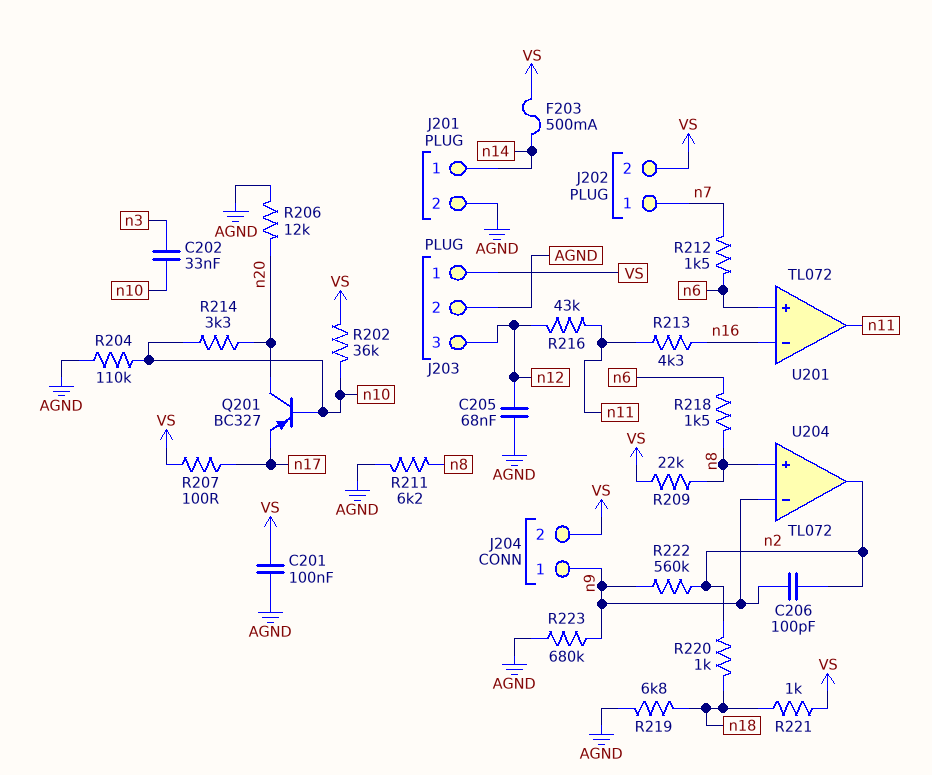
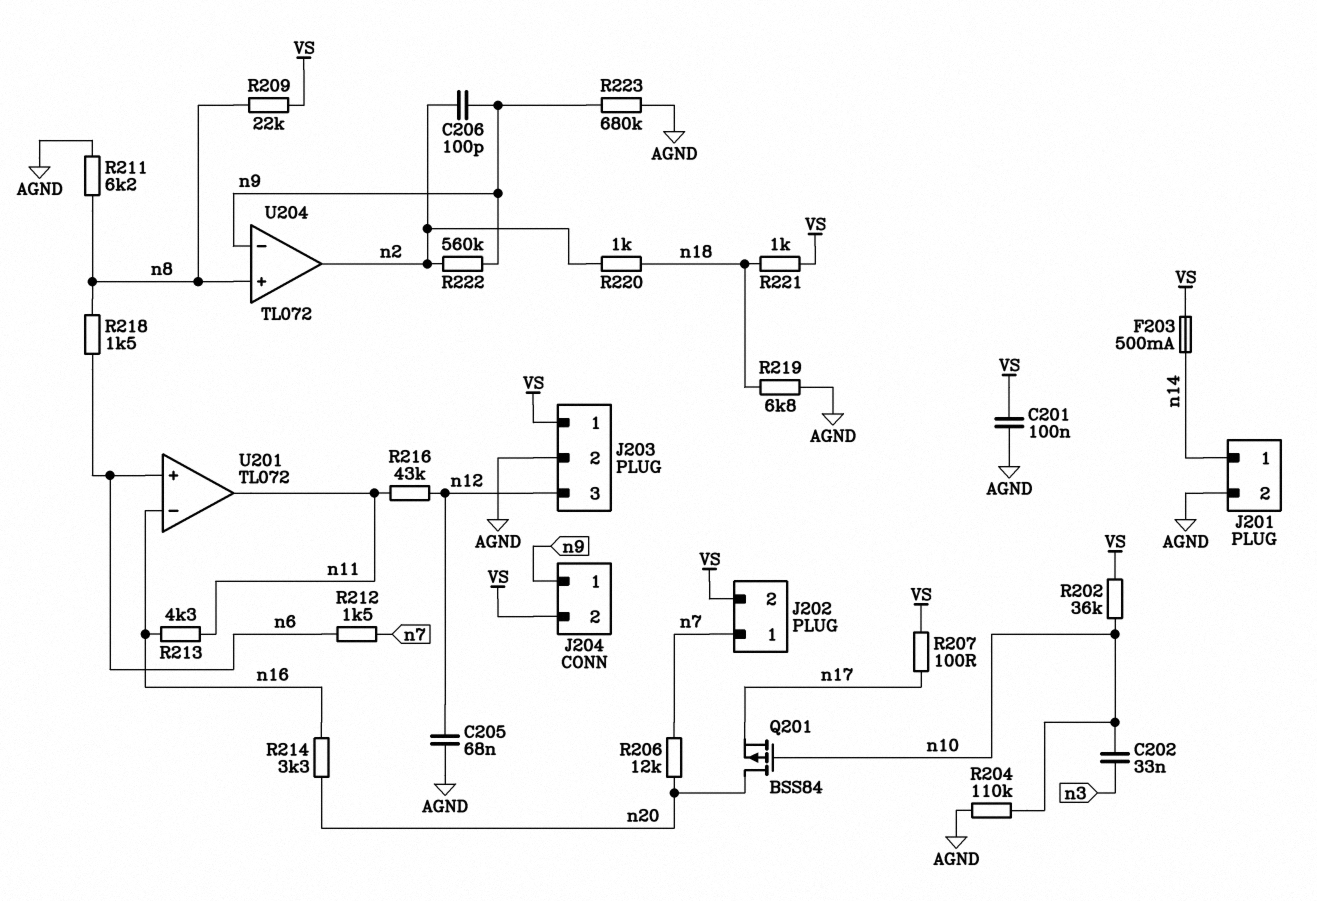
Q201: PNP BC327 (B n10, C n20, E n17) -> PMOS BSS84 (G n10, D n20, S n17)
R206: 12k (AGND, n20) -> 12k (n7, n20)
R214: 3.3k (n10, n20) -> 3.3k (n16, n20)

